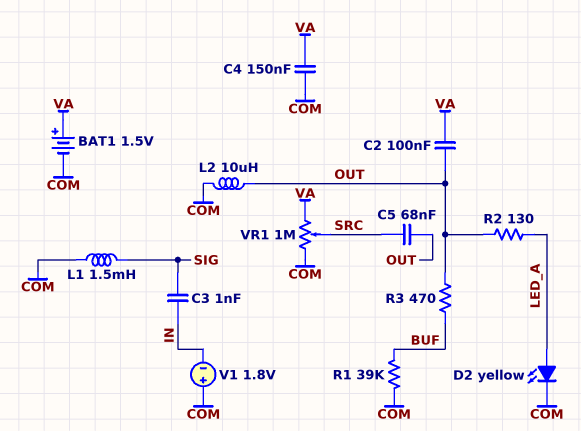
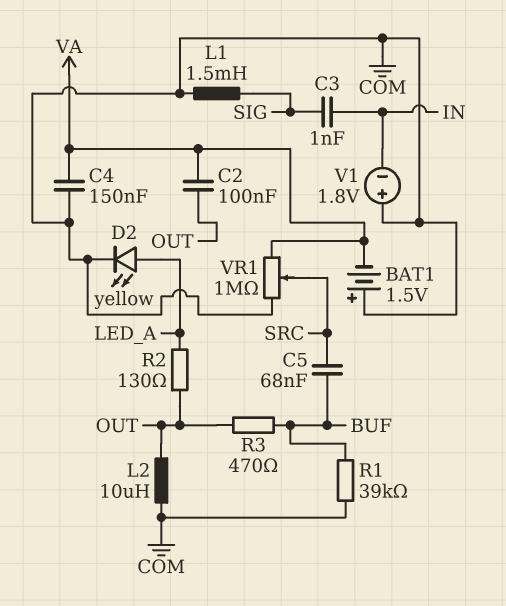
BAT1: 1.5V (plus VA, minus COM) -> 1.5V (plus COM, minus VA)
C5: 68nF (OUT, SRC) -> 68nF (BUF, SRC)

